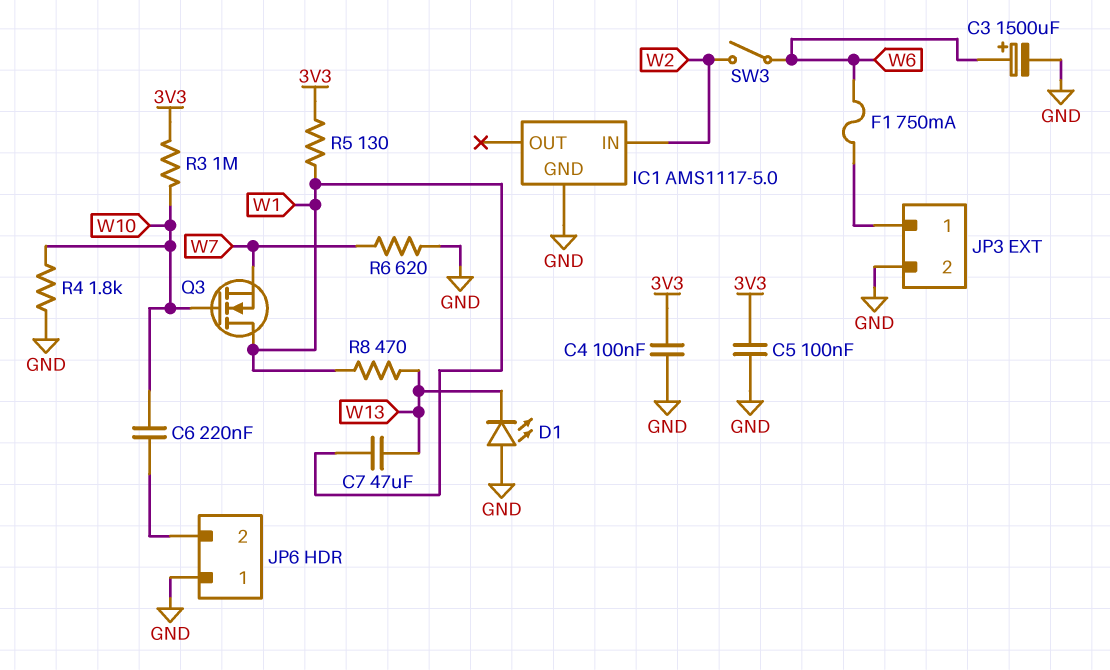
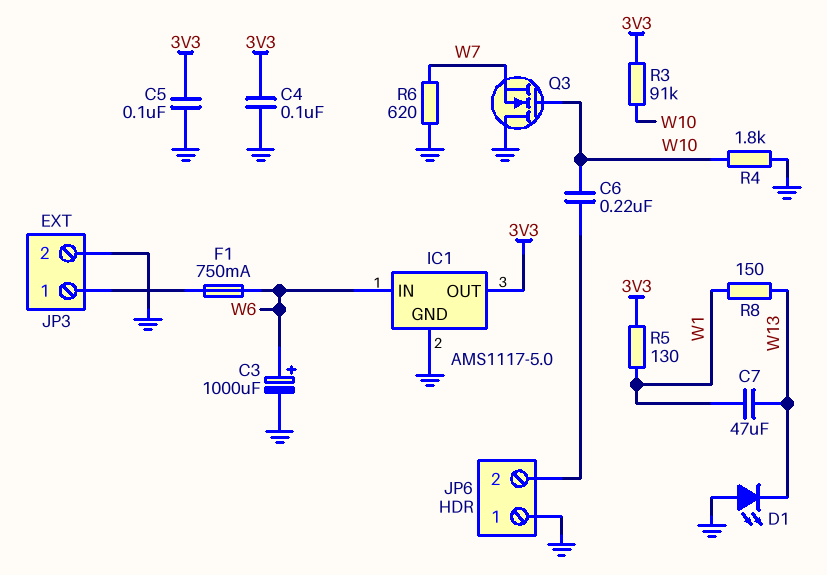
C3: 1500uF (plus W6, minus GND) -> 1000uF (plus W6, minus GND)
IC1 pin IN: W2 -> W6
IC1 pin OUT: none -> 3V3
Q3: NMOS (G W10, D W1, S W7) -> NMOS (G W10, D GND, S W7)
R3: 1M (3V3, W10) -> 91k (3V3, W10)
R8: 470 (W1, W13) -> 150 (W1, W13)
SW3: switch (W2, W6) -> none

